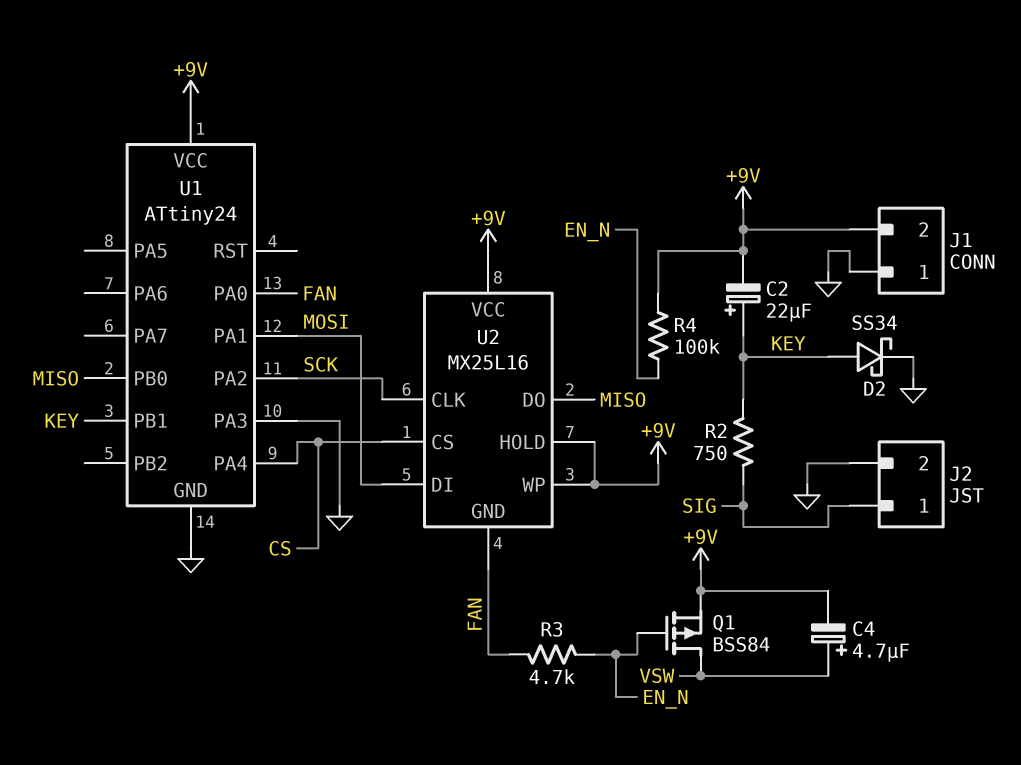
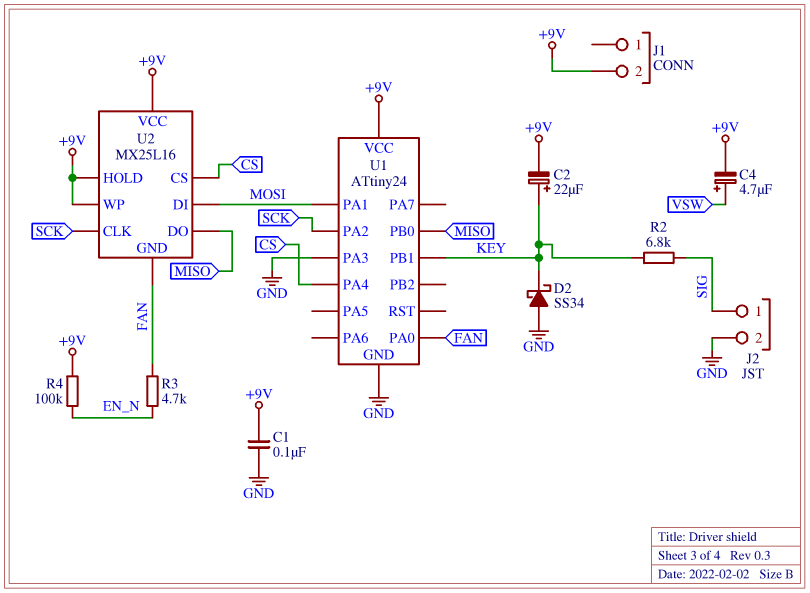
C1: none -> 100nF (+9V, GND)
D2: schottky SS34 (A KEY, K GND) -> schottky SS34 (A GND, K KEY)
J1 pin 1: GND -> none
Q1: PMOS BSS84 (G EN_N, D VSW, S +9V) -> none
R2: 750 (KEY, SIG) -> 6.8k (KEY, SIG)

